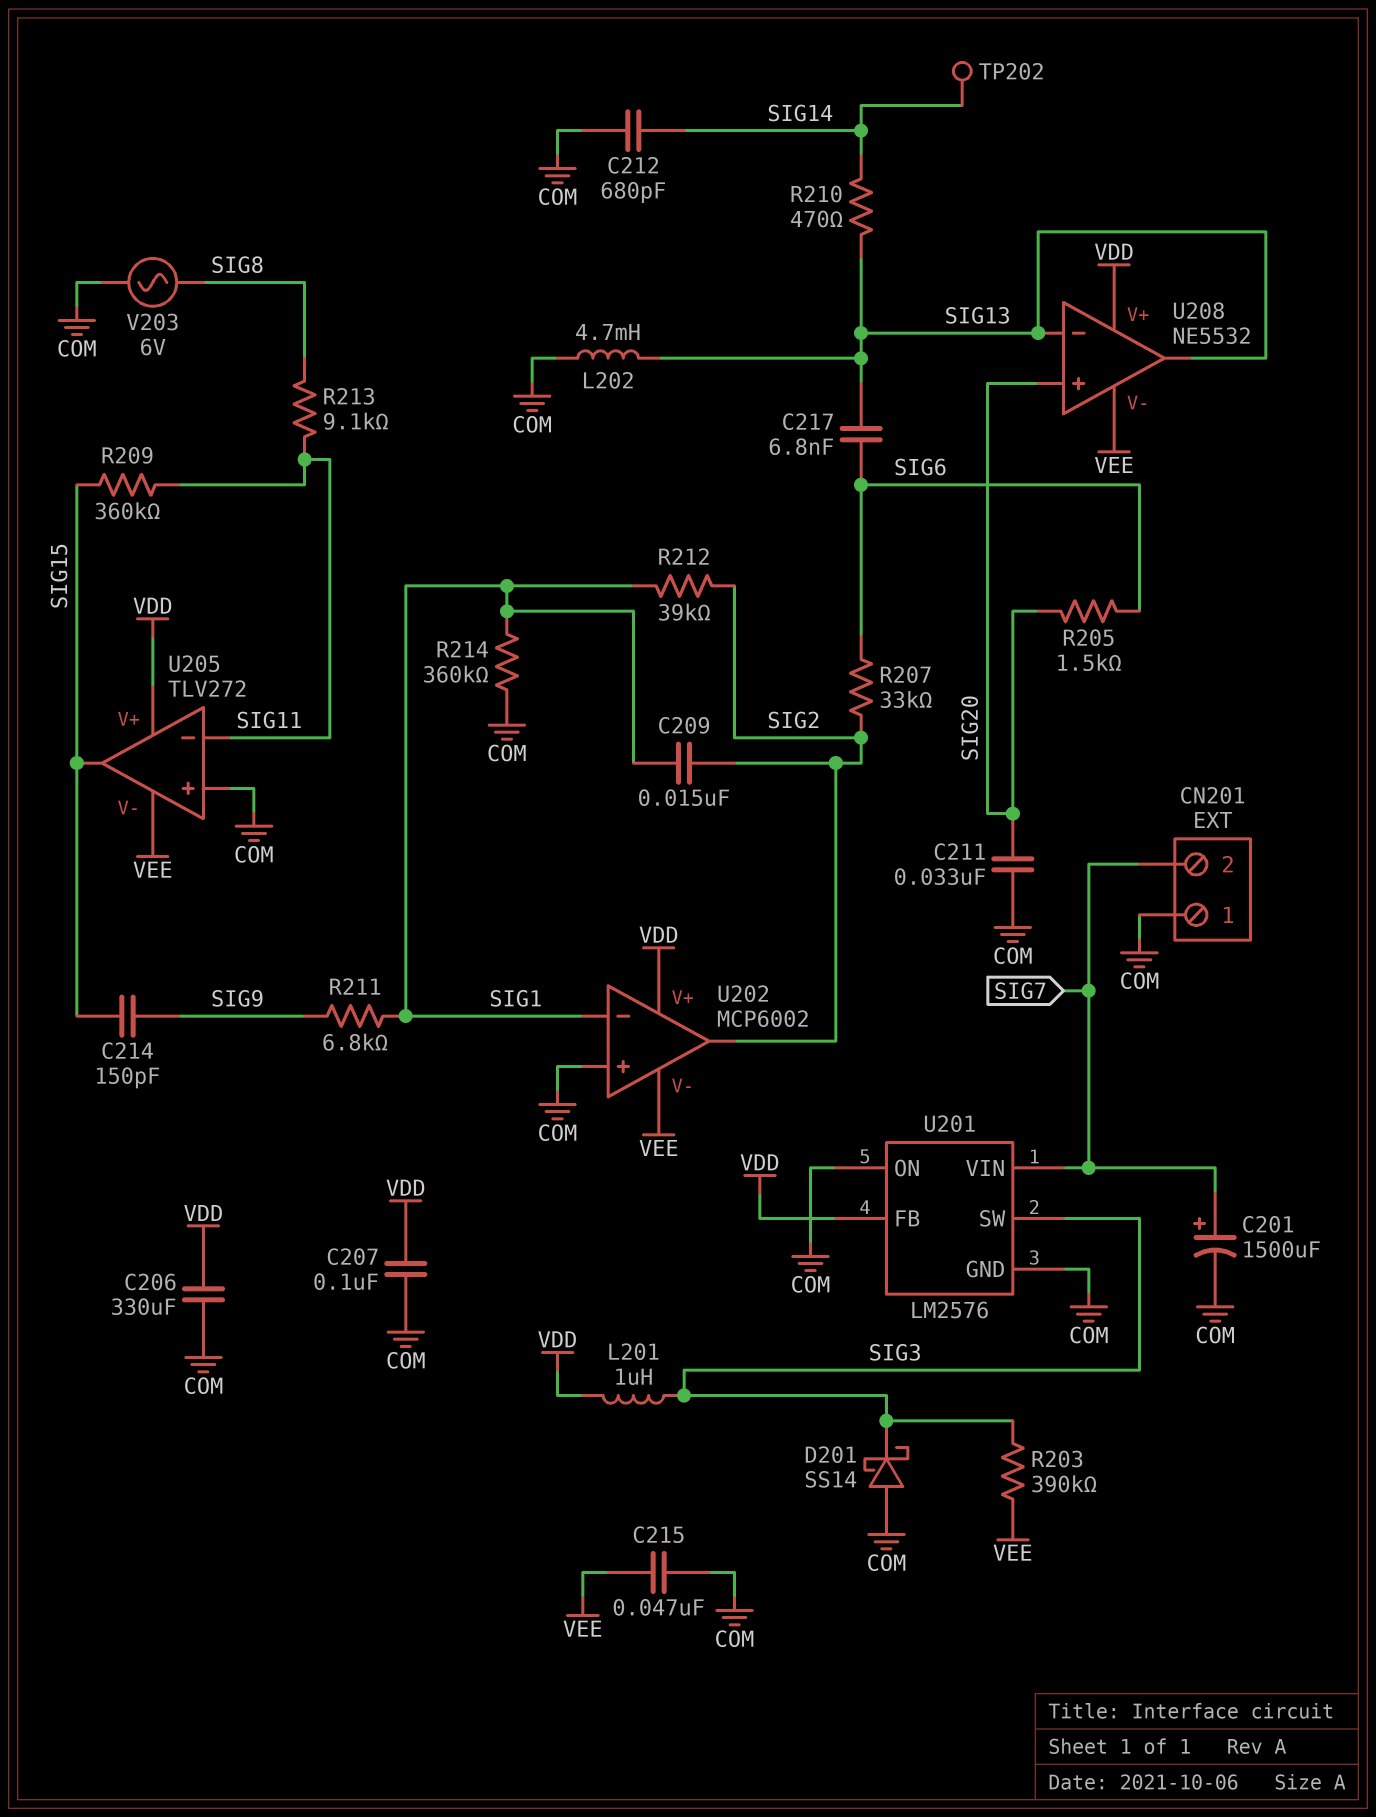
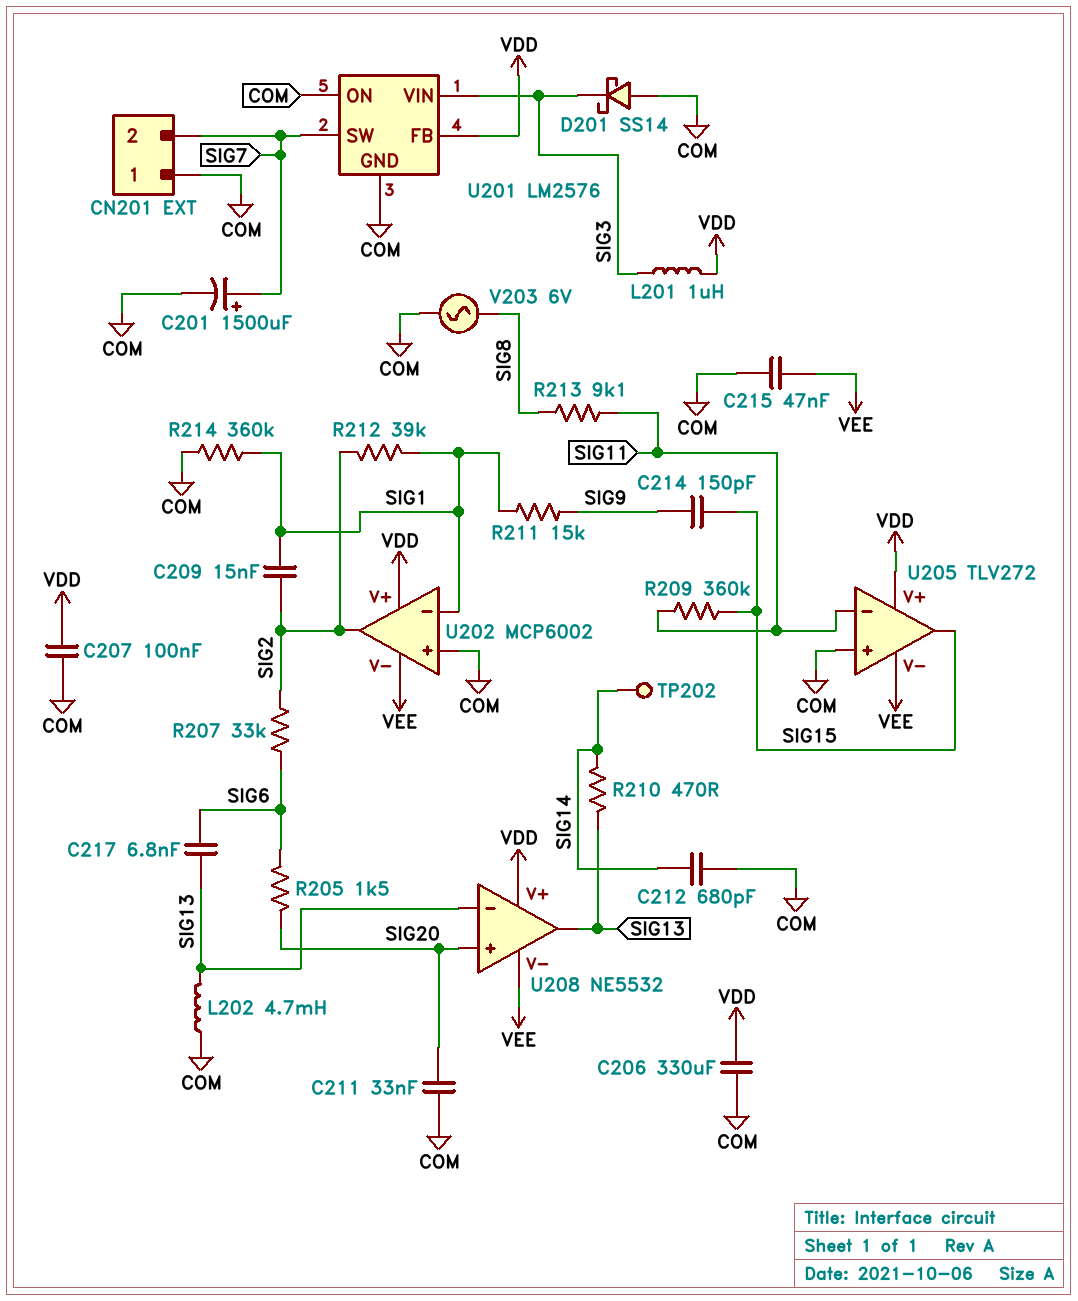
R203: 390k (SIG3, VEE) -> none
R211: 6.8k (SIG1, SIG9) -> 15k (SIG1, SIG9)
U201 pin SW: SIG3 -> SIG7
U201 pin VIN: SIG7 -> SIG3

